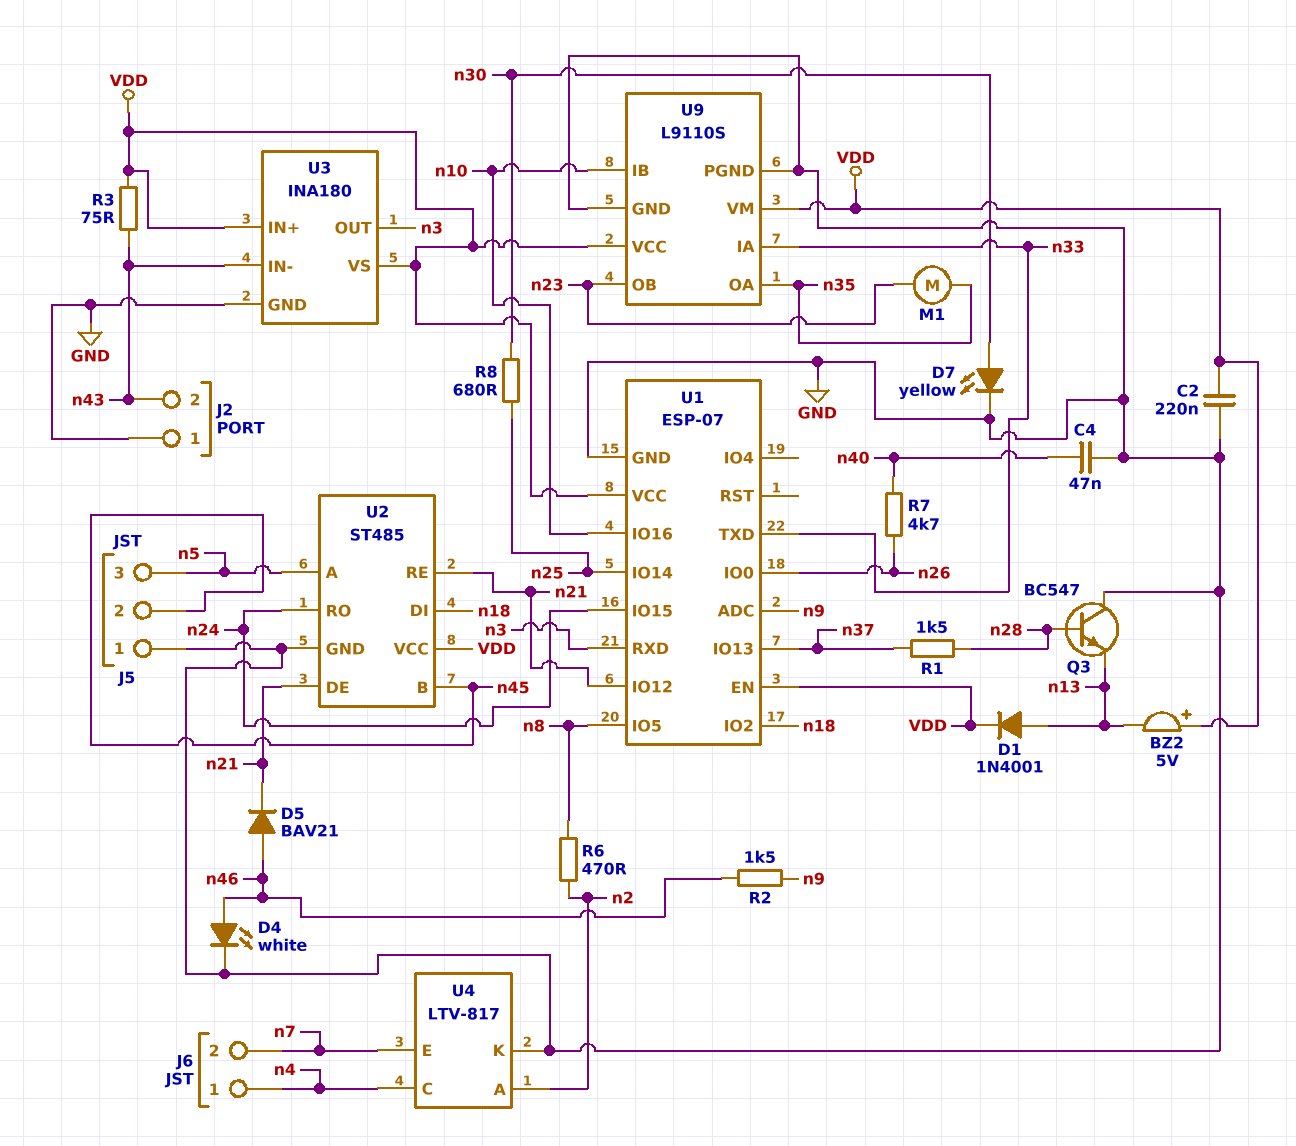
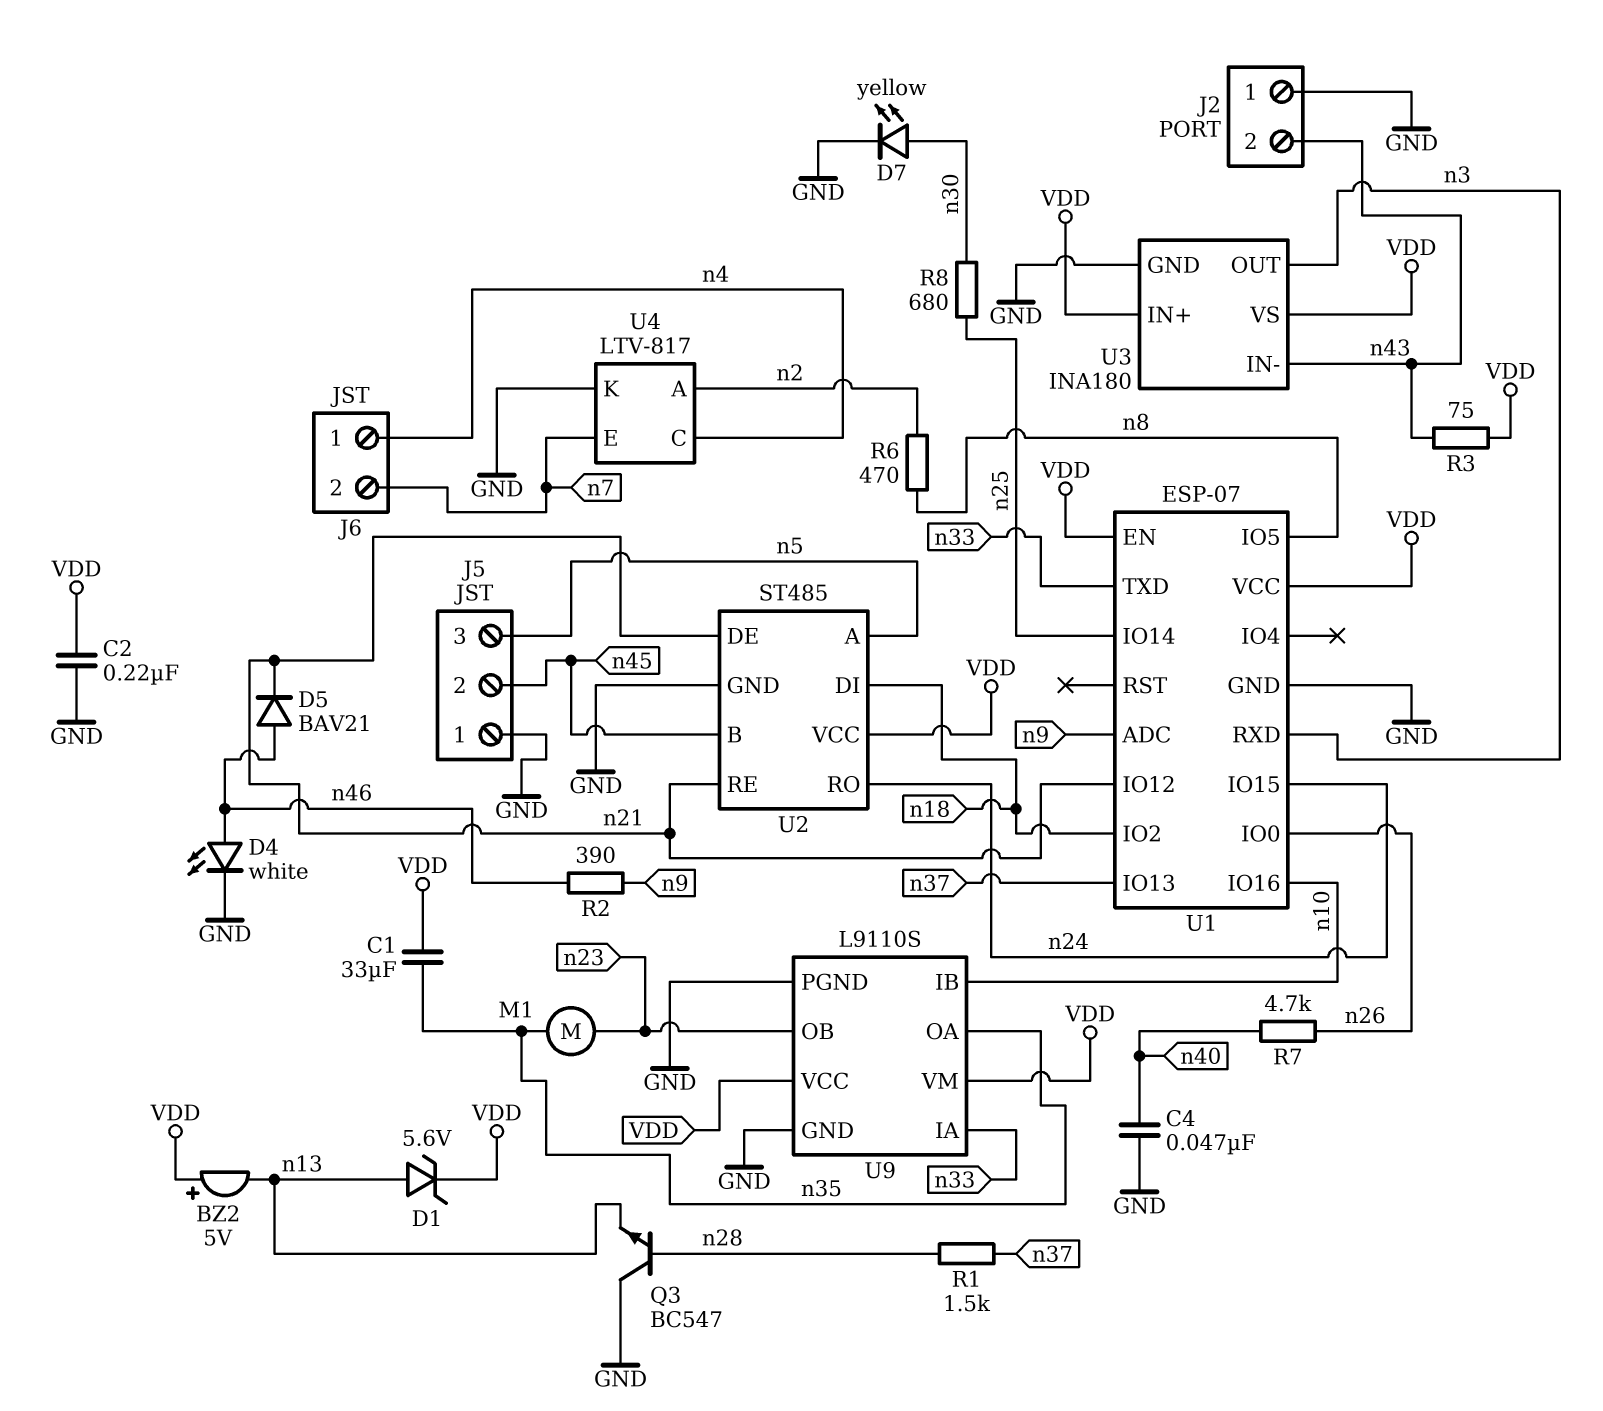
C1: none -> 33uF (VDD, n35)
D1: diode 1N4001 (A n13, K VDD) -> zener 5.6V (A n13, K VDD)
R2: 1.5k (n9, n46) -> 390 (n9, n46)

